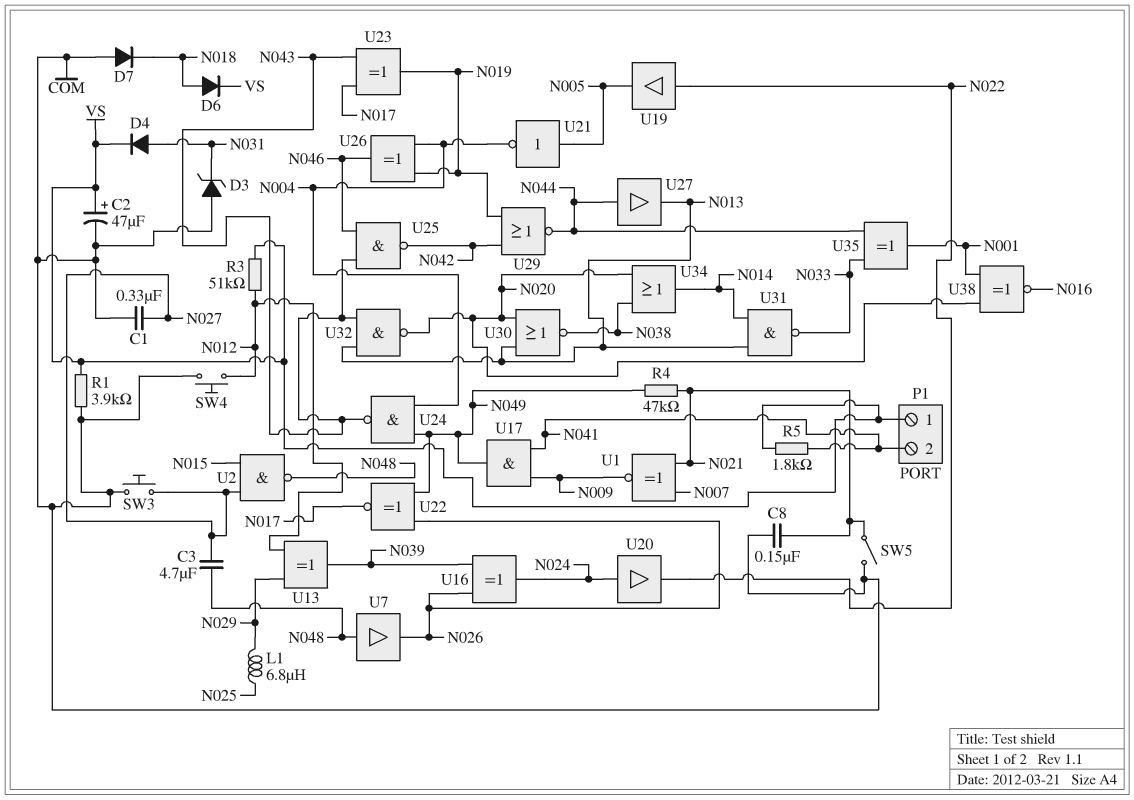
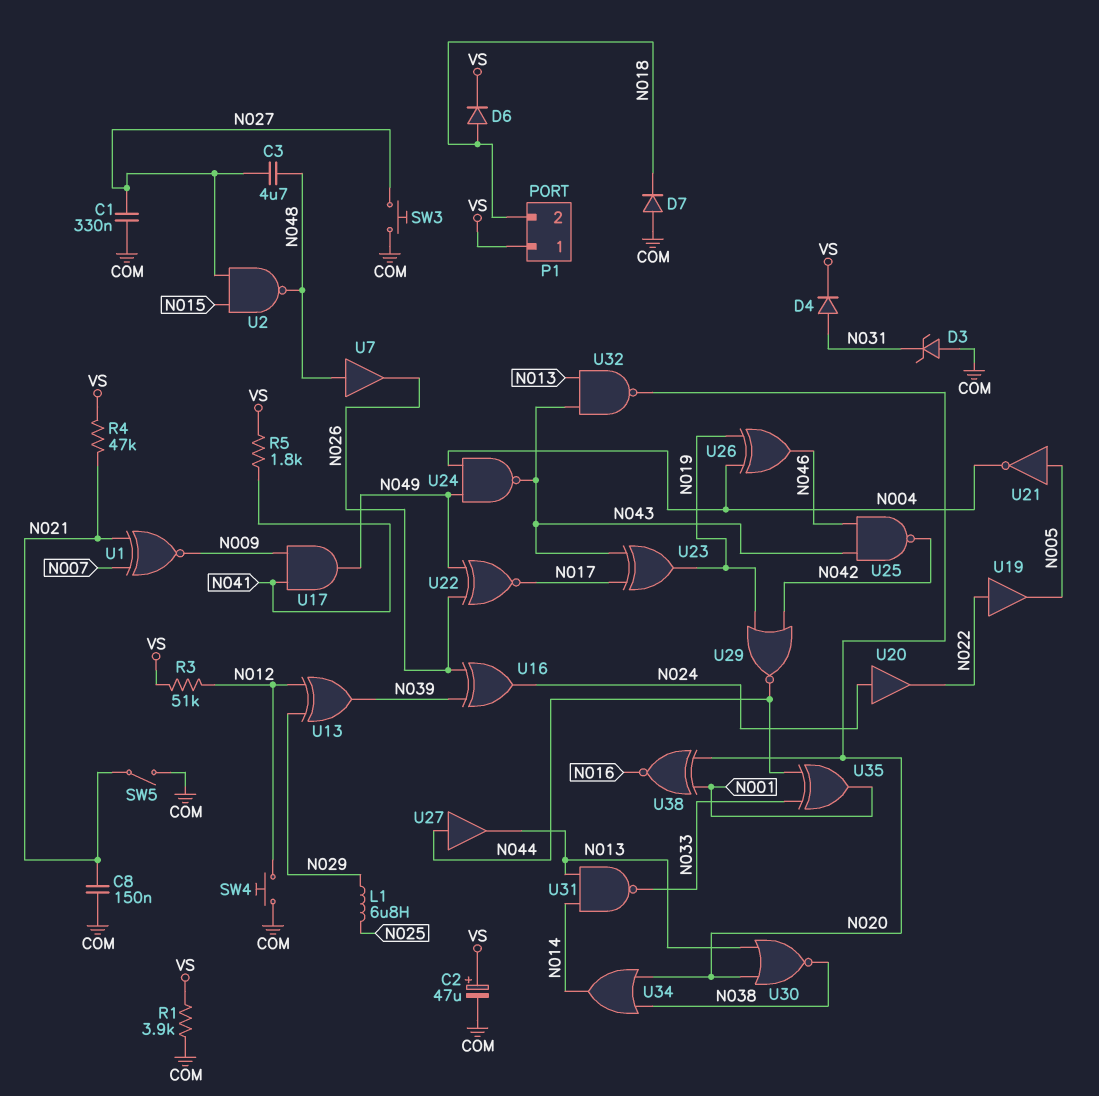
P1 pin 2: N041 -> N018
R4: 47k (N021, N049) -> 47k (N021, VS)

